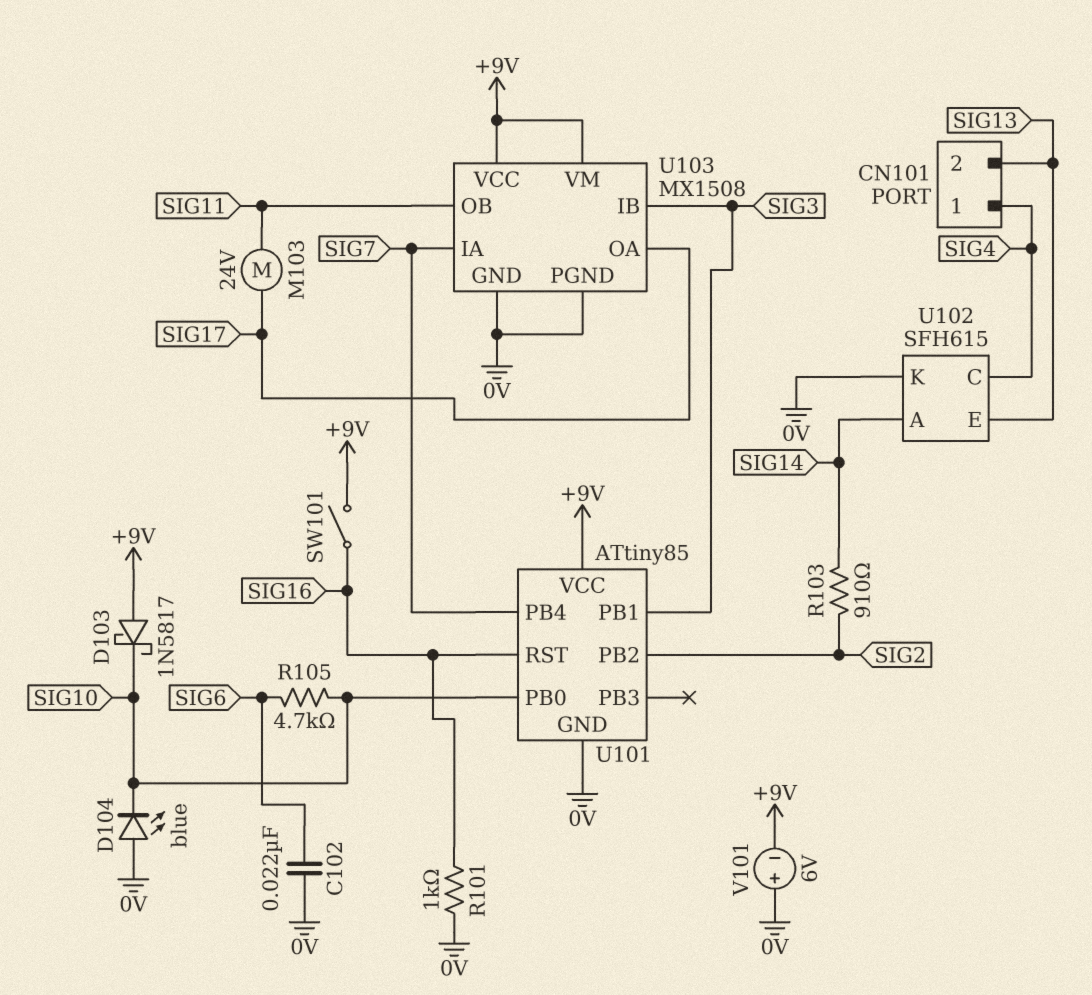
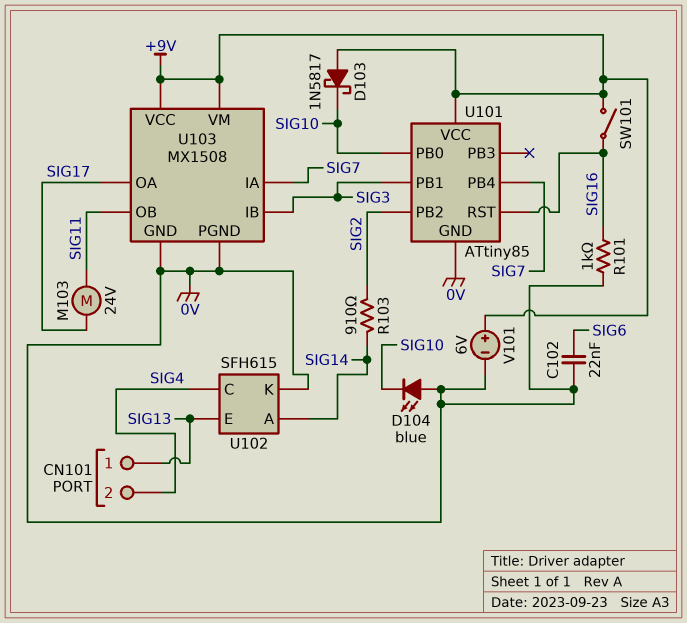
CN101 pin 1: SIG4 -> SIG13
CN101 pin 2: SIG13 -> SIG4
R105: 4.7k (SIG6, SIG10) -> none
V101: 6V (plus 0V, minus +9V) -> 6V (plus +9V, minus 0V)

